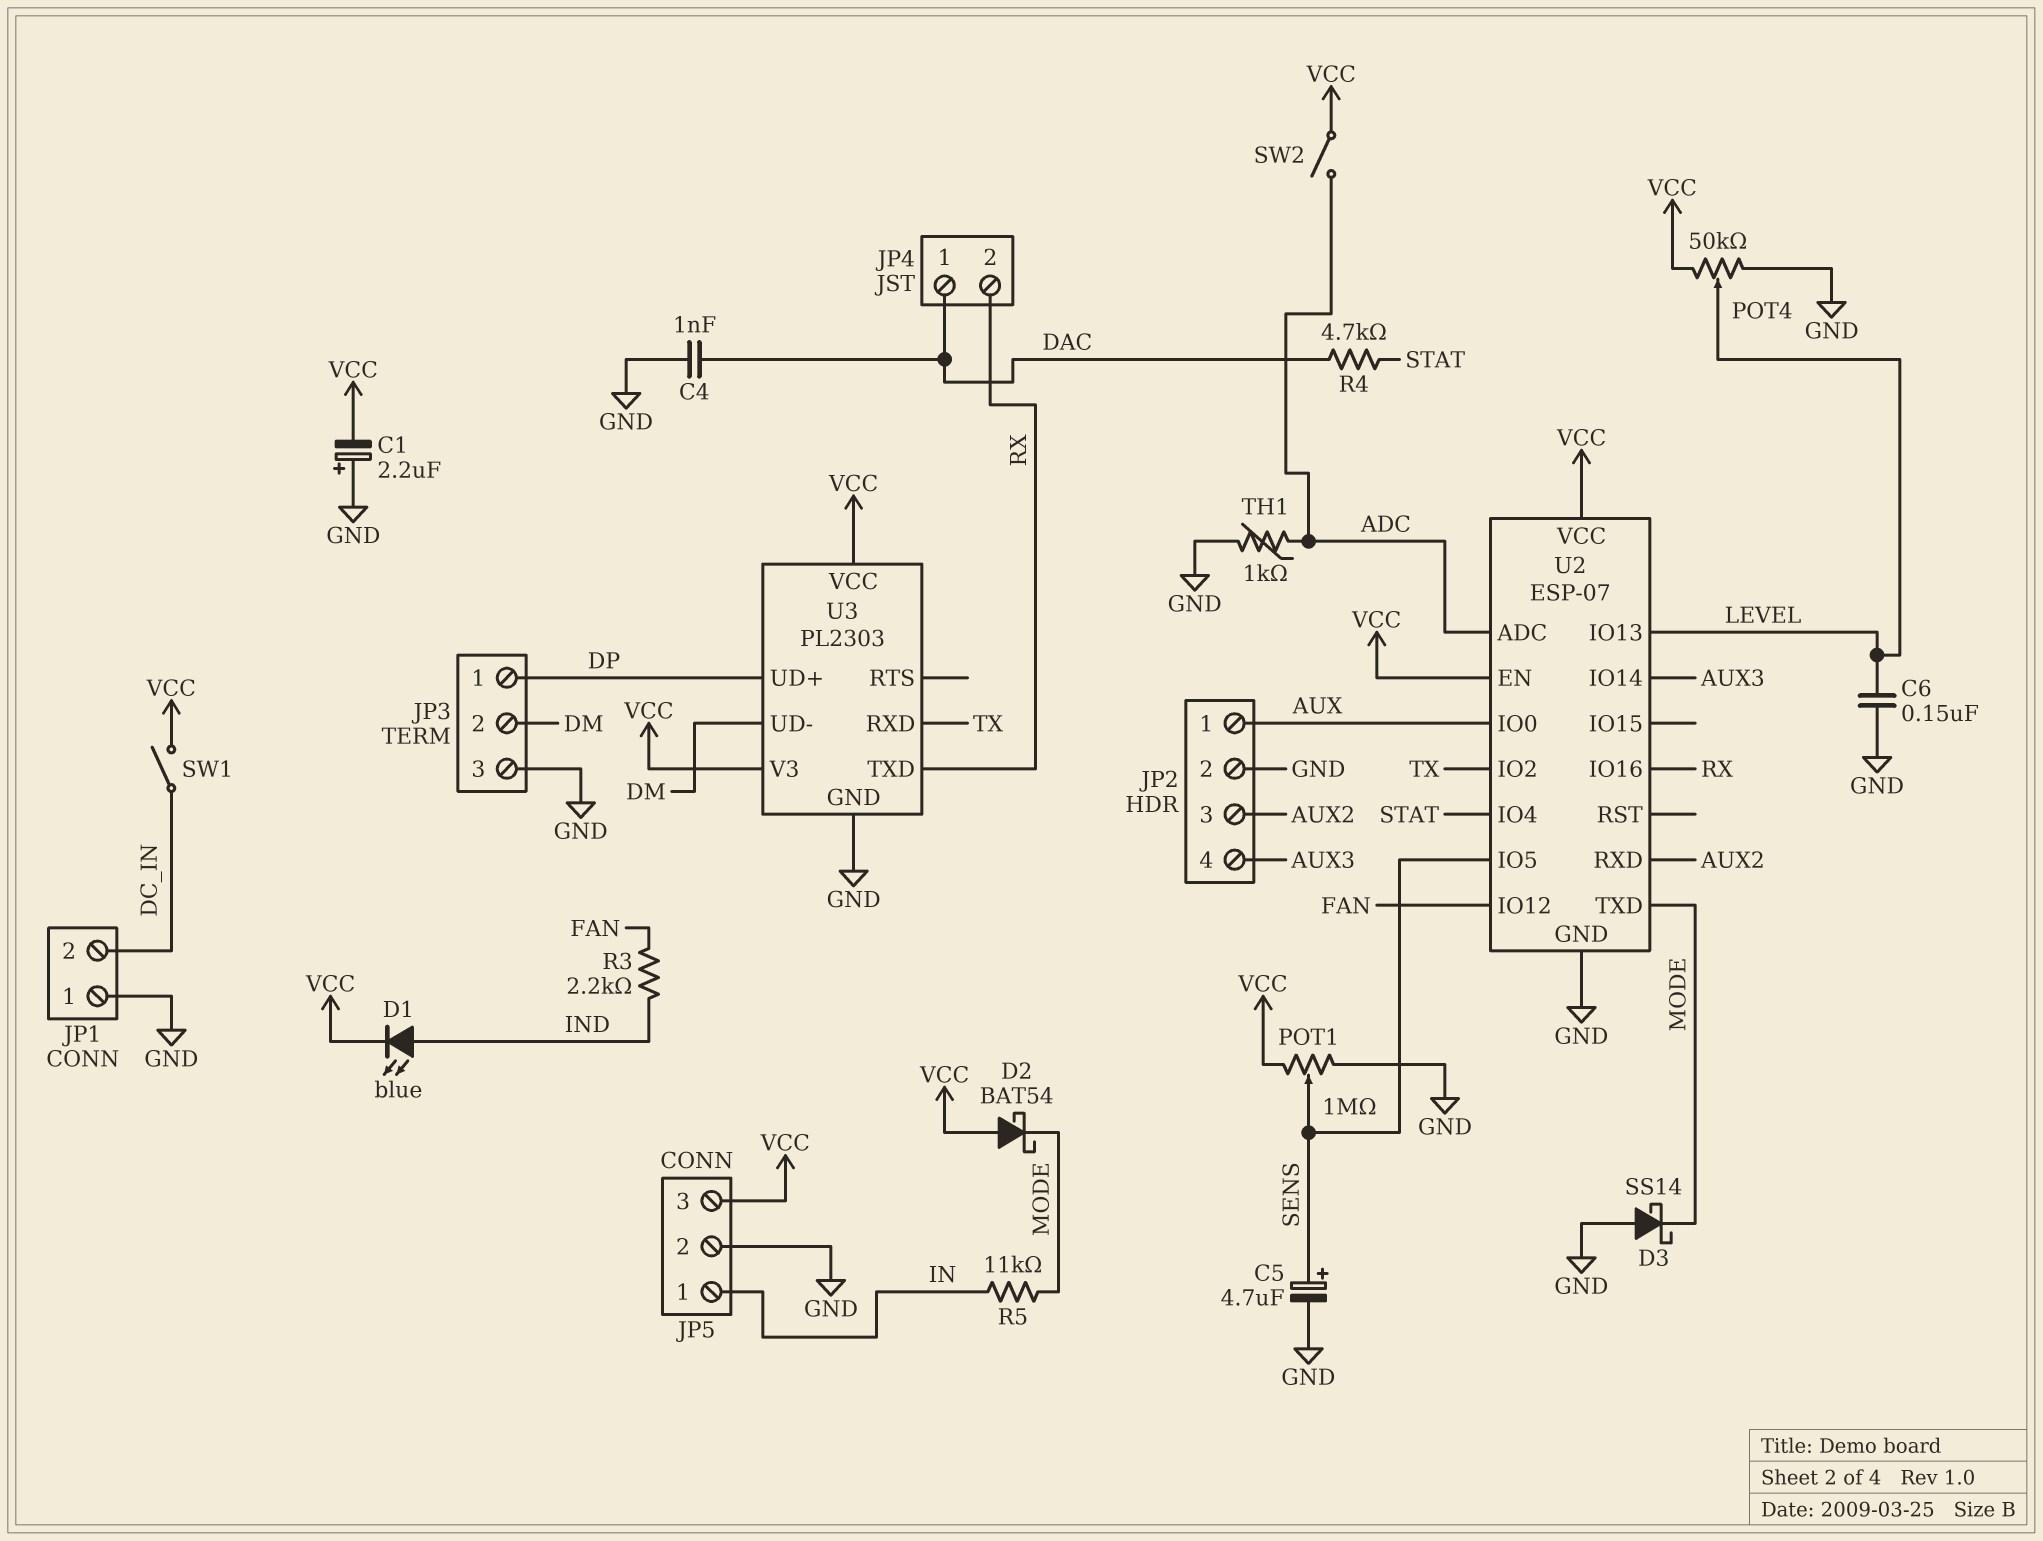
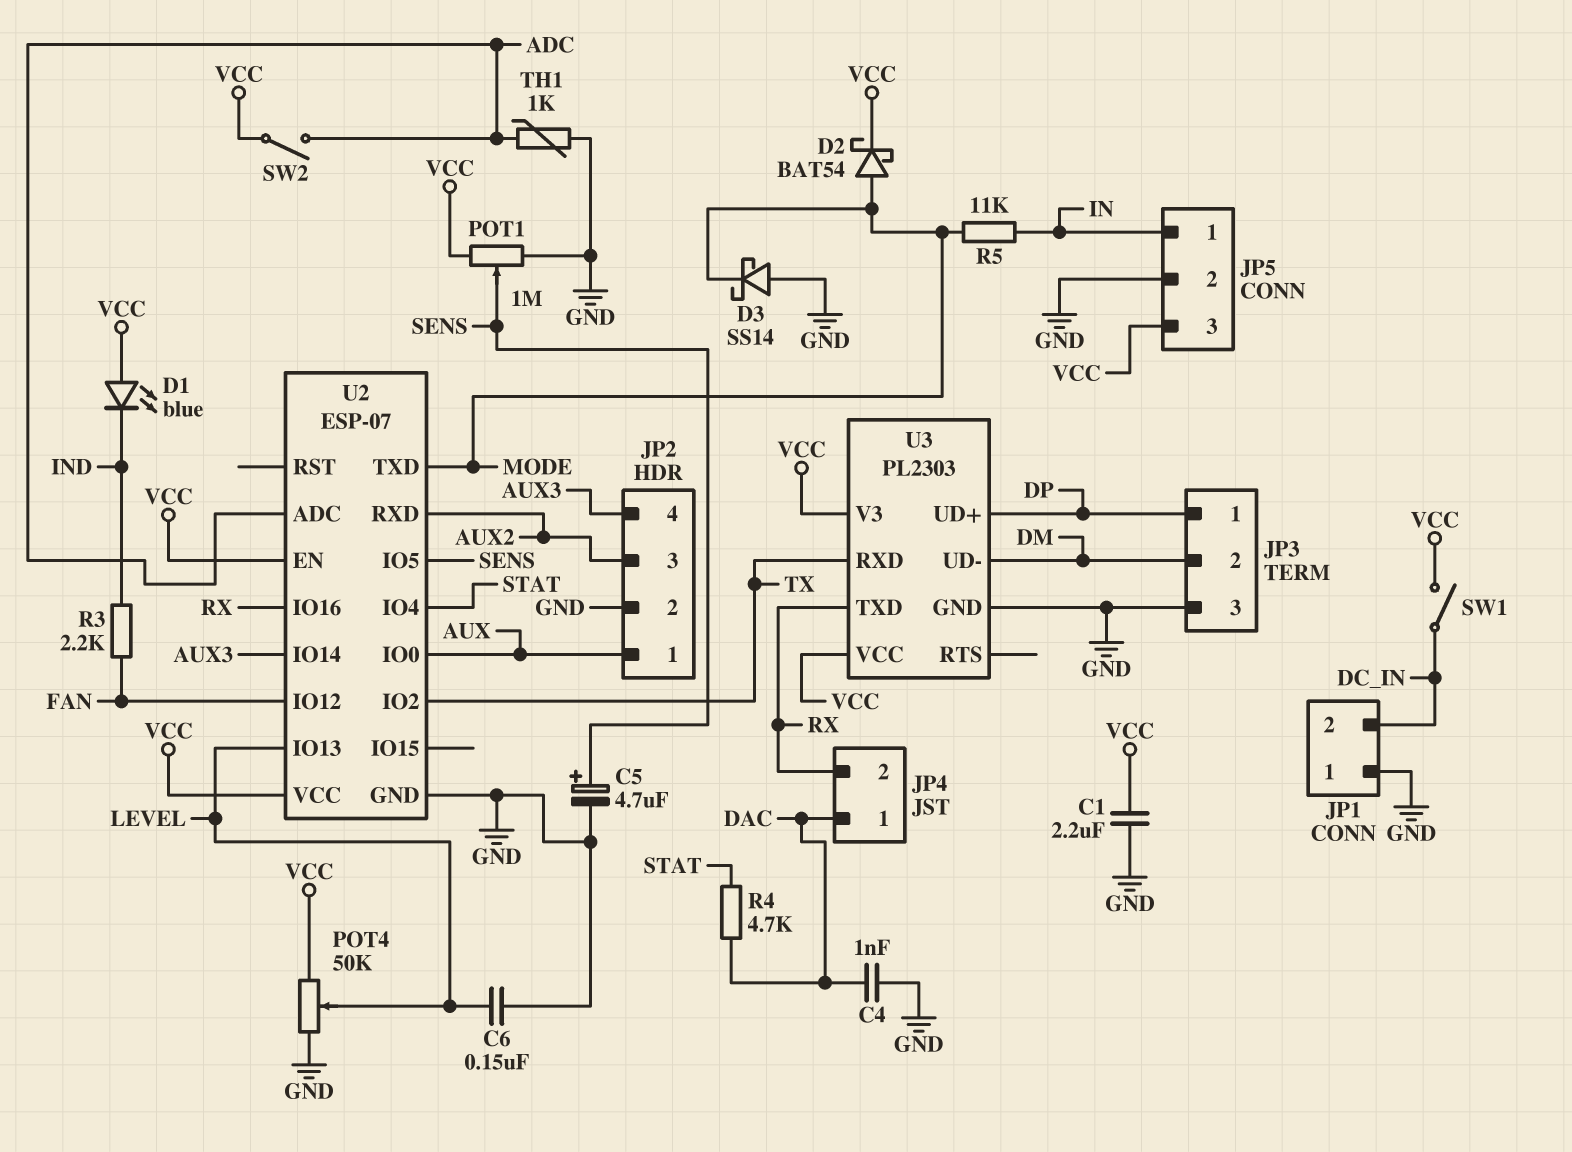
C1: 2.2uF (plus GND, minus VCC) -> 2.2uF (GND, VCC)
D1: LED blue (A IND, K VCC) -> LED blue (A VCC, K IND)
D2: schottky BAT54 (A VCC, K MODE) -> schottky BAT54 (A MODE, K VCC)

